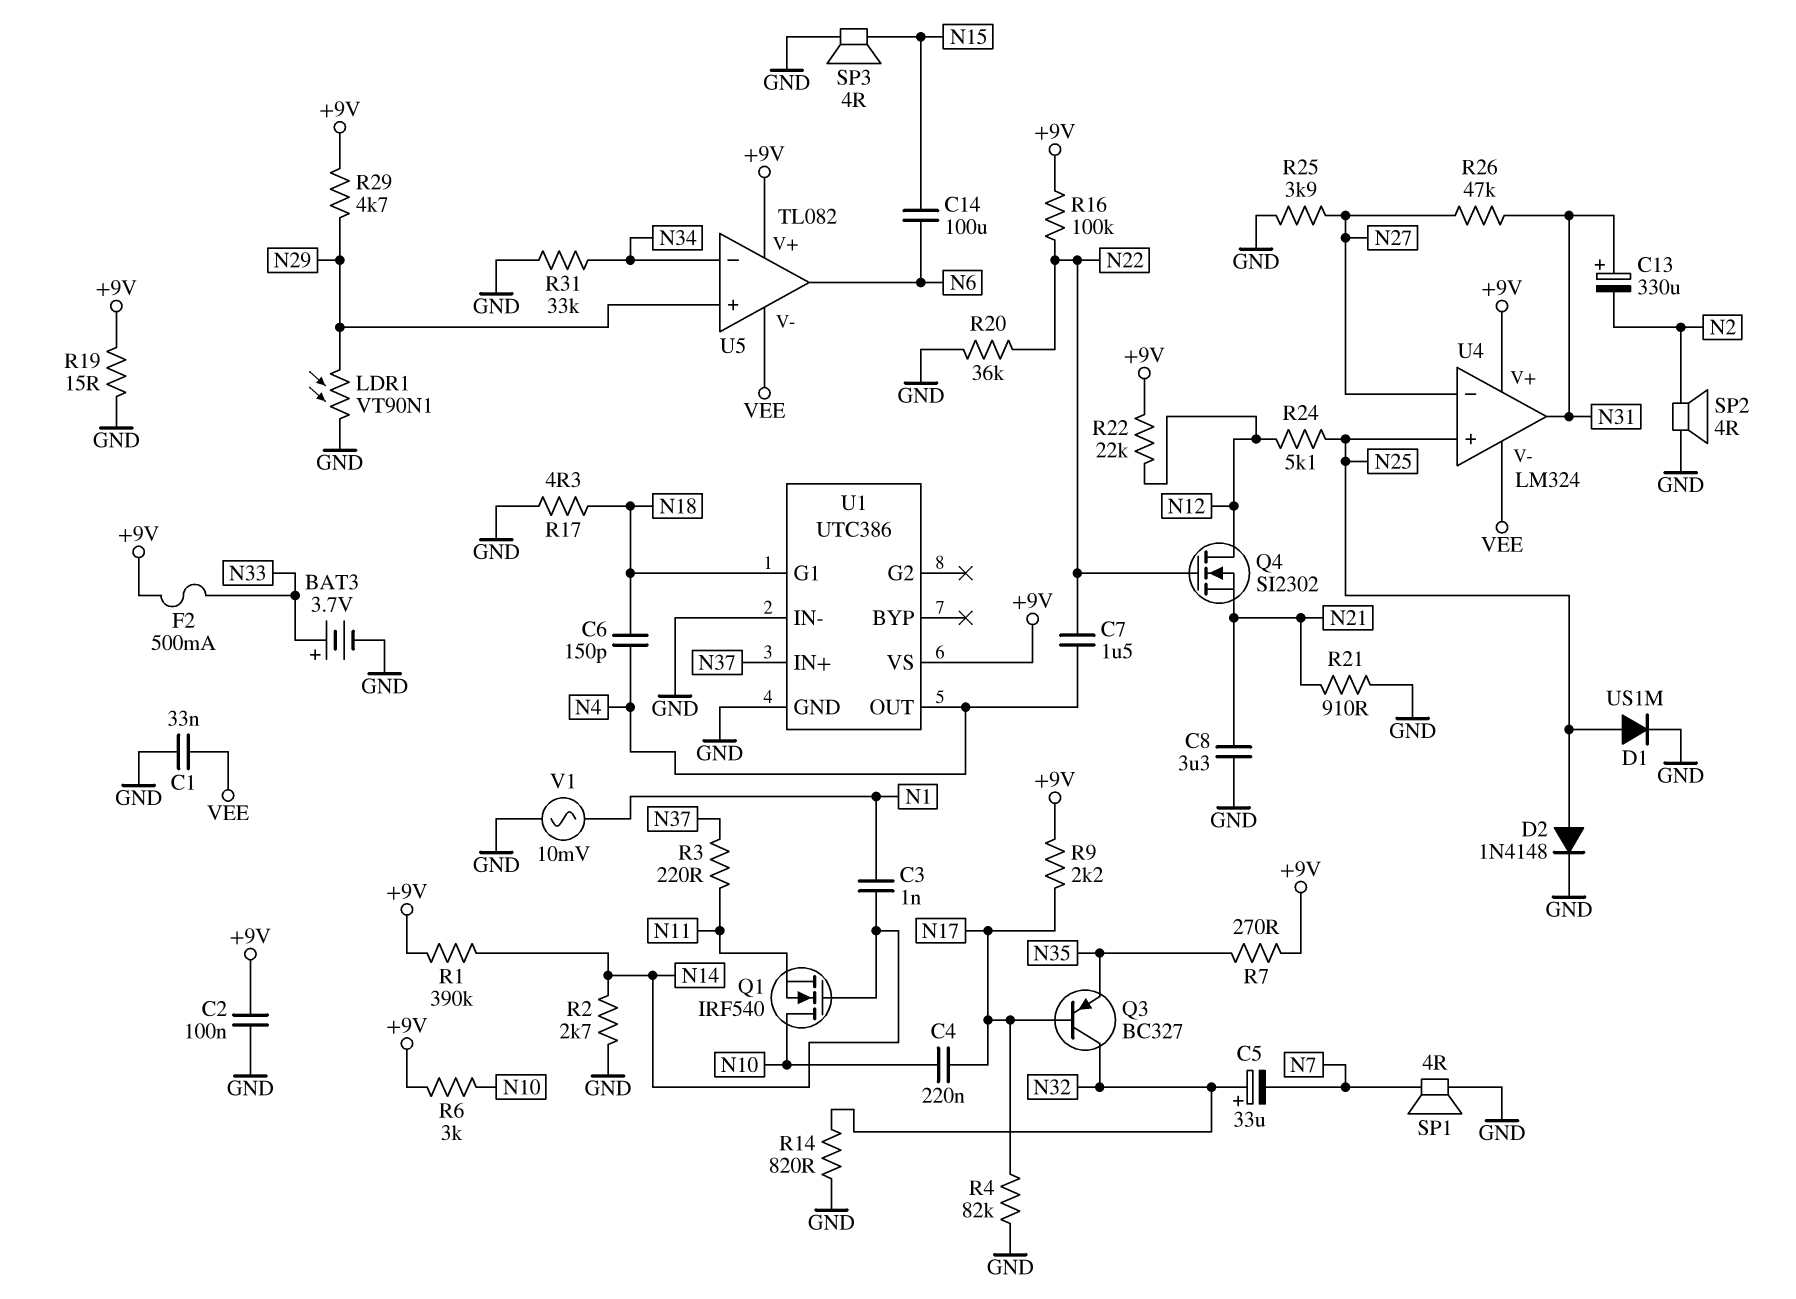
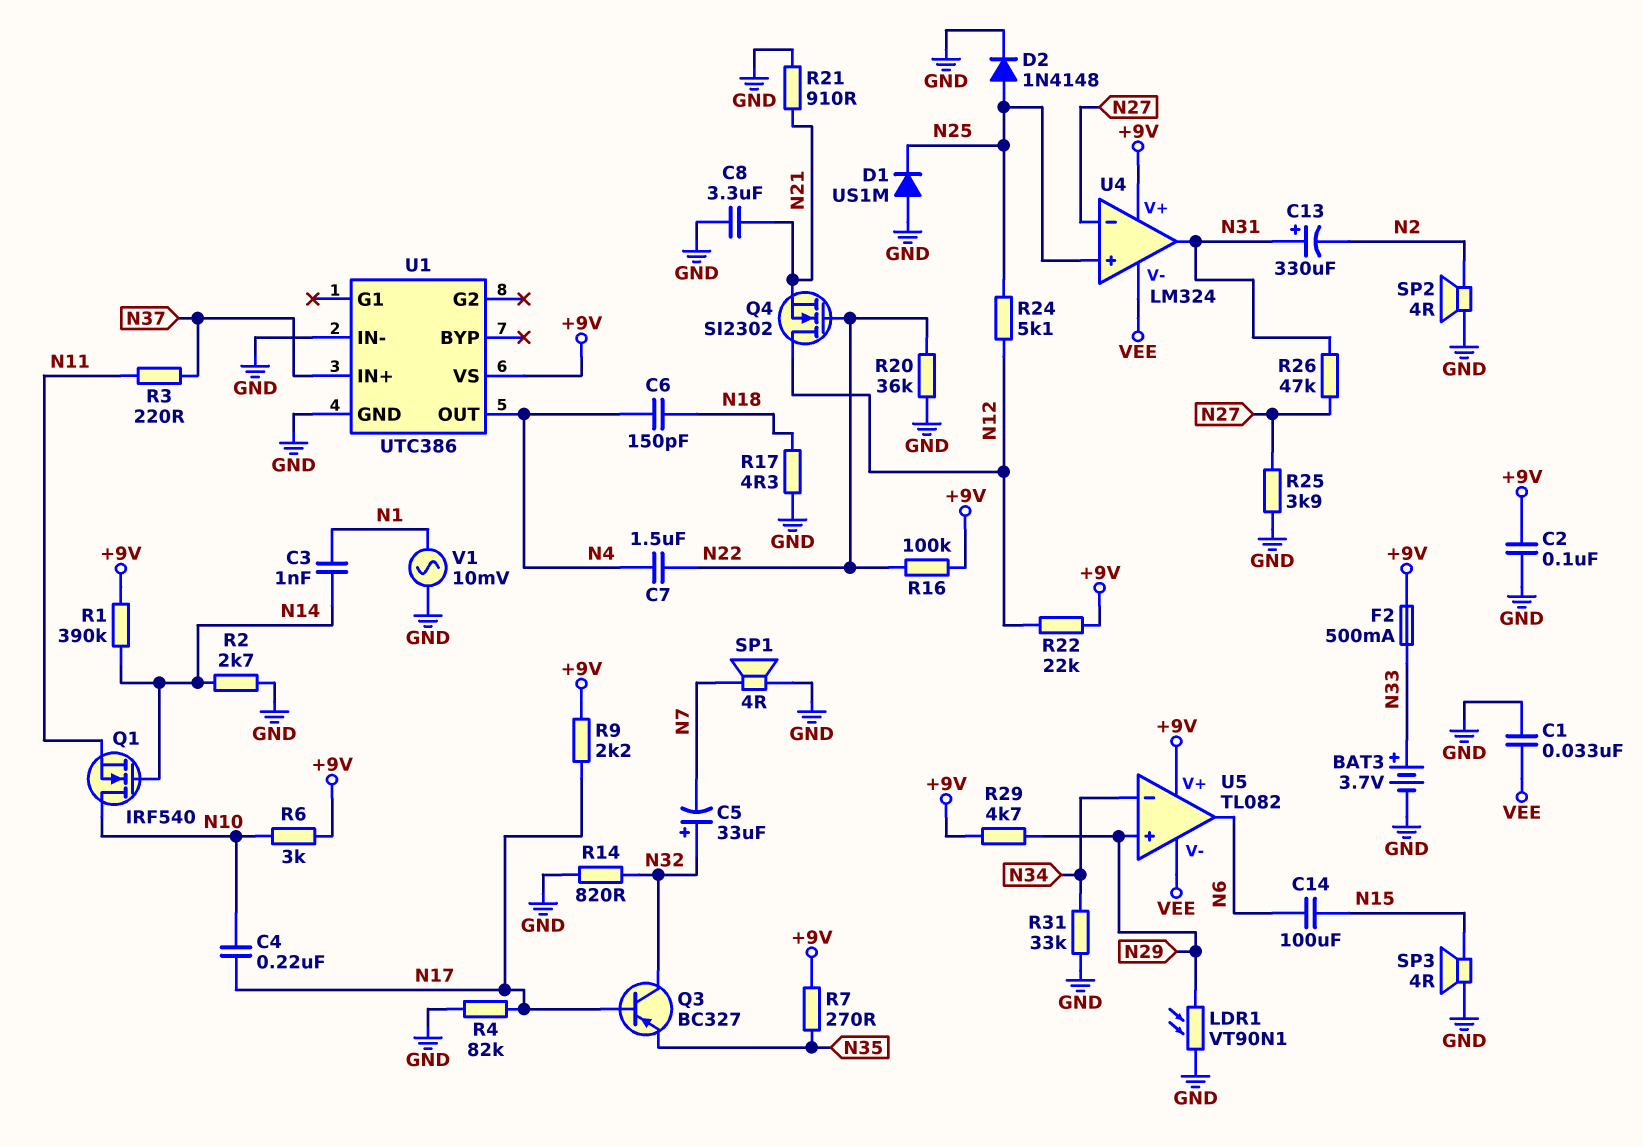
D1: diode US1M (A N25, K GND) -> diode US1M (A GND, K N25)
R19: 15 (+9V, GND) -> none
U1 pin G1: N18 -> none

